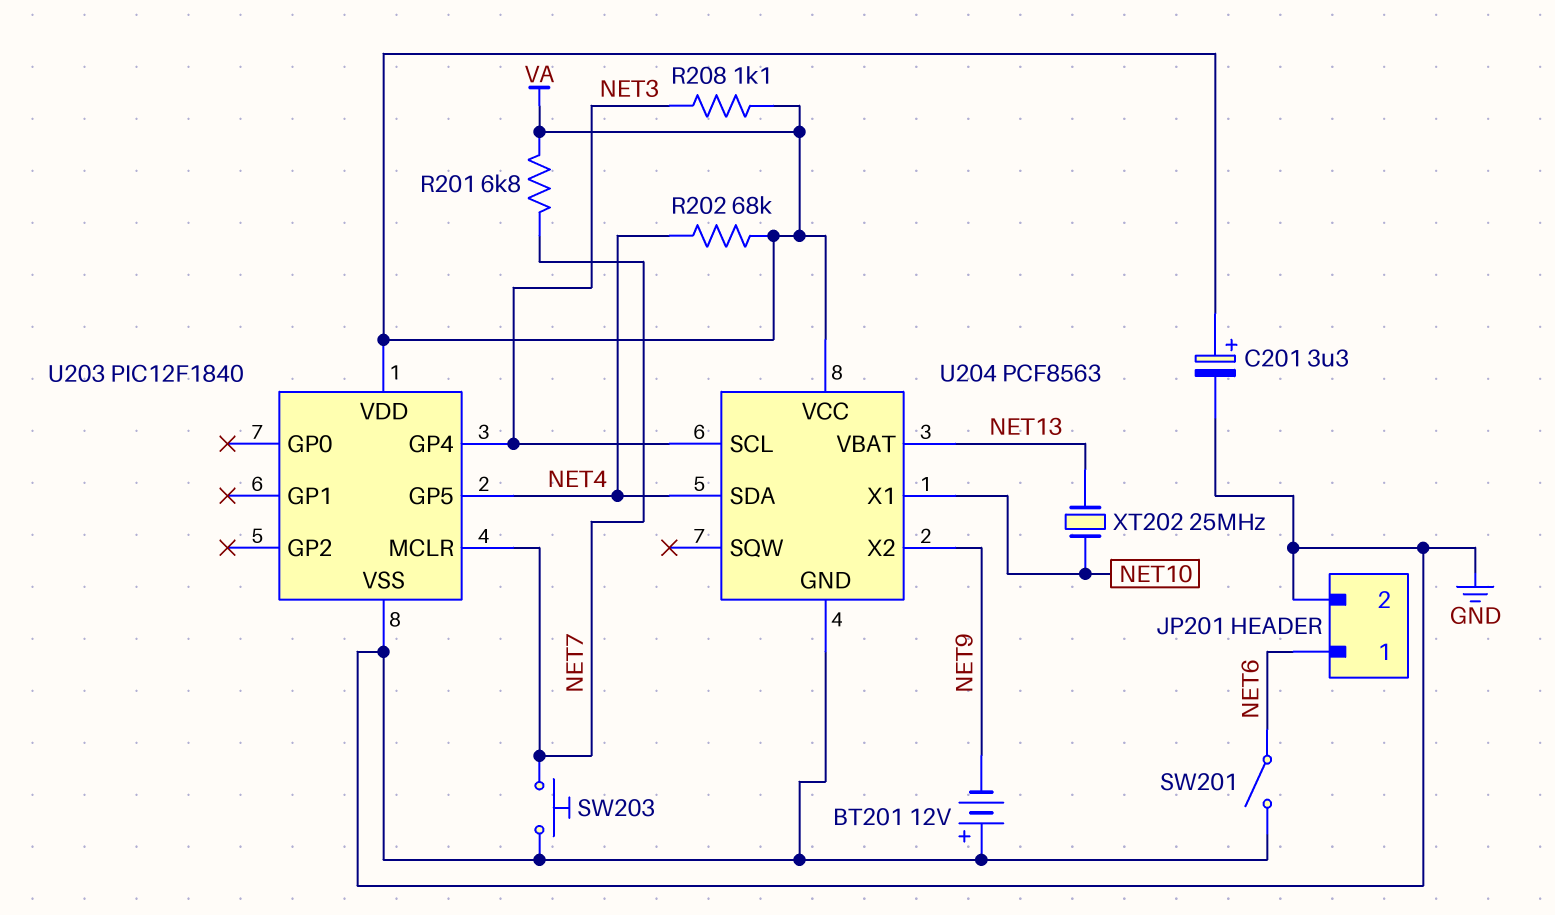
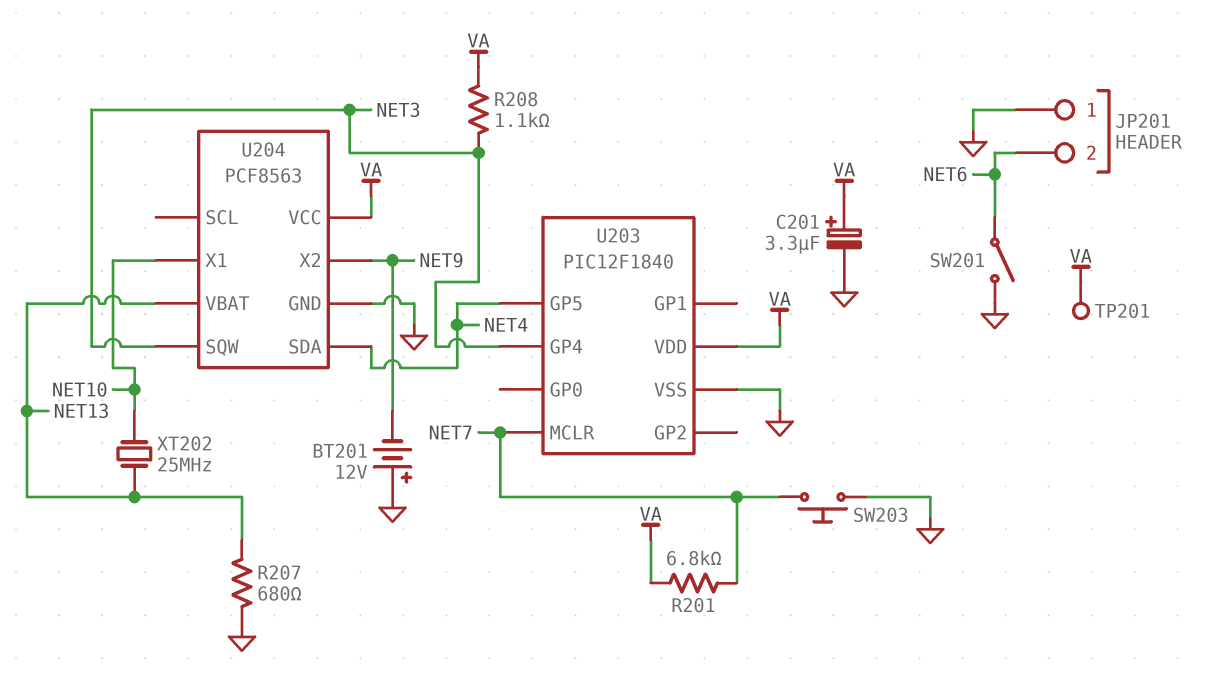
JP201 pin 1: NET6 -> GND
JP201 pin 2: GND -> NET6
R202: 68k (NET4, VA) -> none
R207: none -> 680 (GND, NET13)
TP201: none -> test point (VA)
U204 pin SCL: NET3 -> none
U204 pin SQW: none -> NET3

